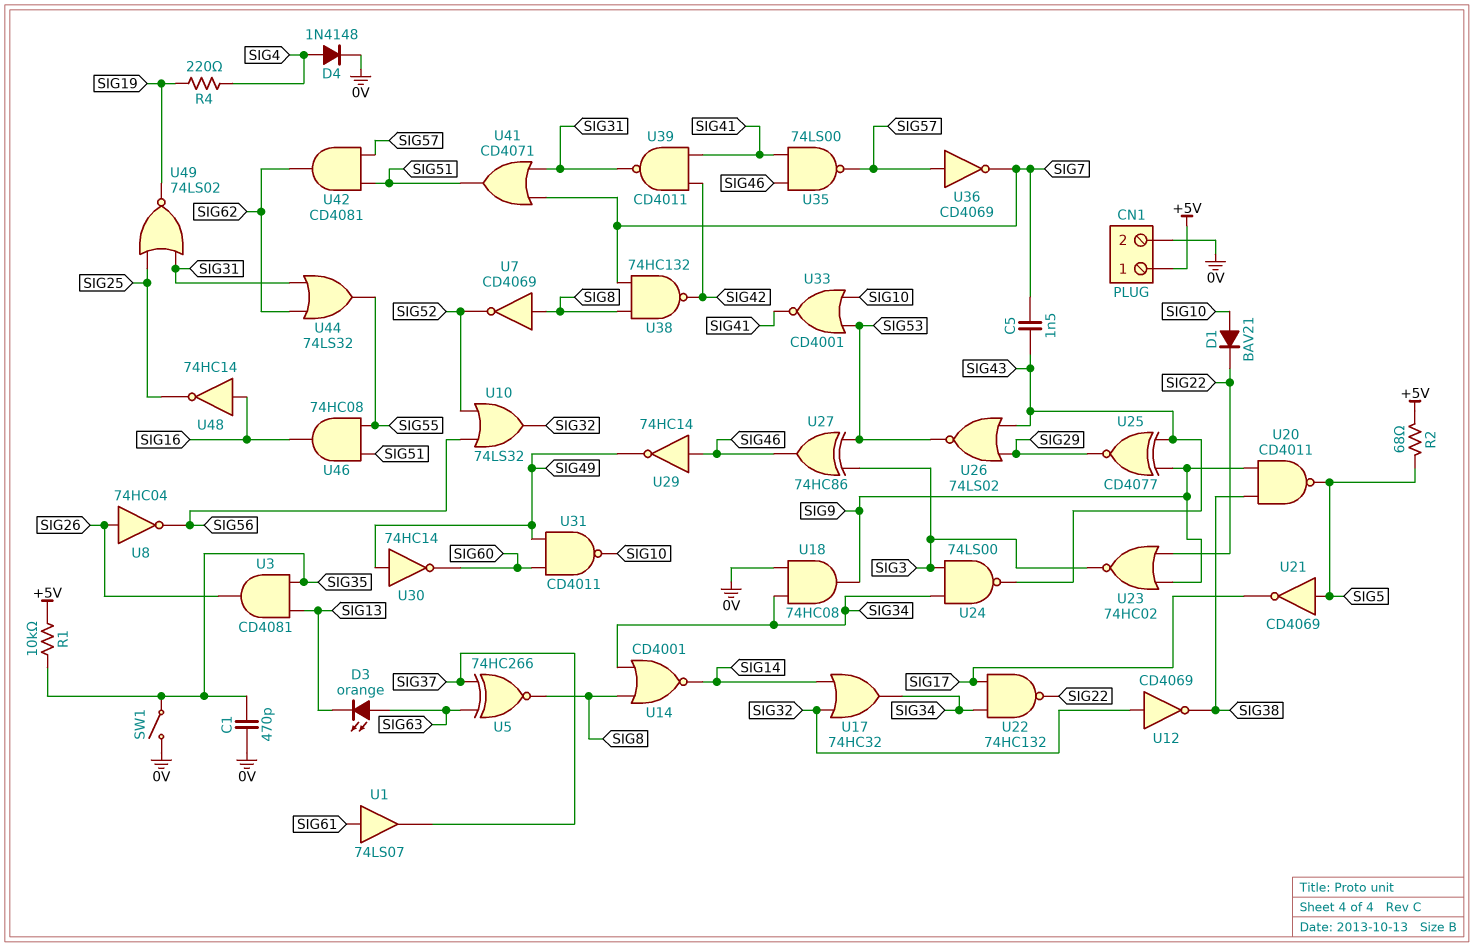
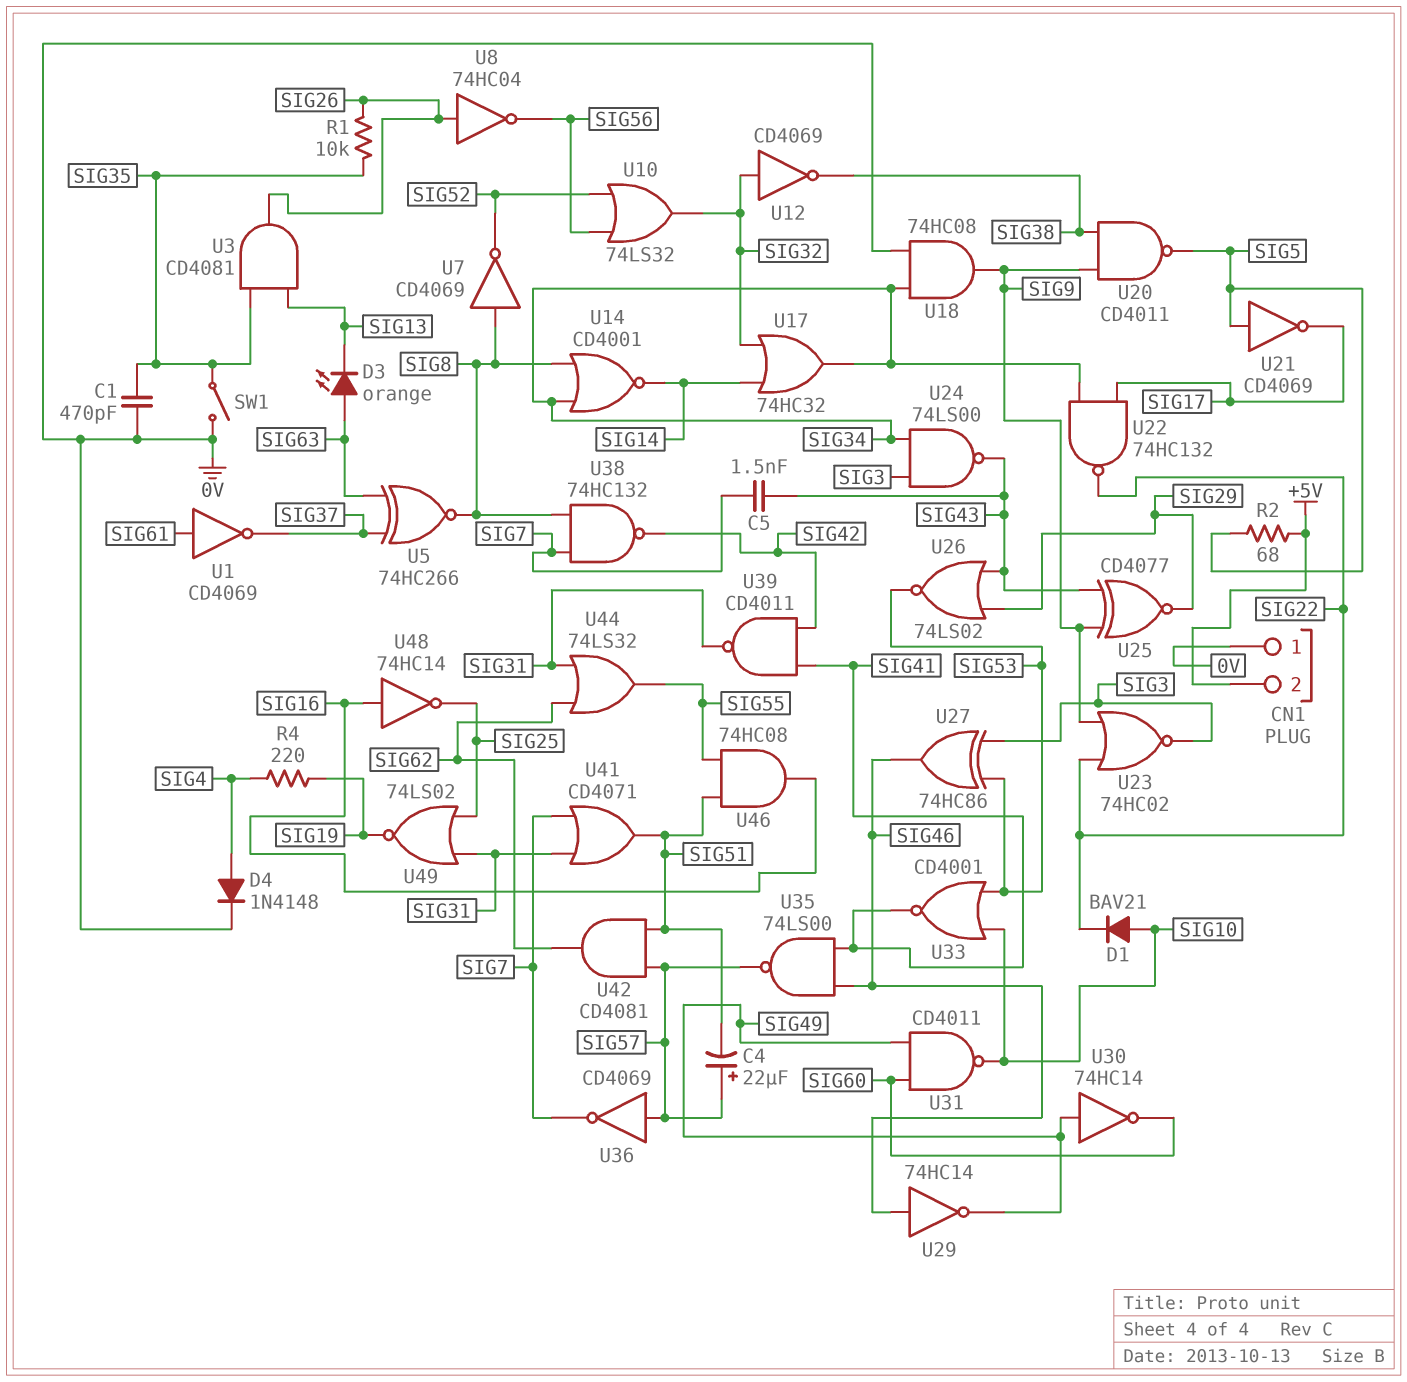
C4: none -> 22uF (plus SIG57, minus SIG51)
CN1 pin 1: +5V -> 0V
CN1 pin 2: 0V -> +5V
R1: 10k (+5V, SIG35) -> 10k (SIG26, SIG35)
U1: buffer 74LS07 (in SIG61, out SIG37) -> NOT CD4069 (in SIG61, out SIG37)

